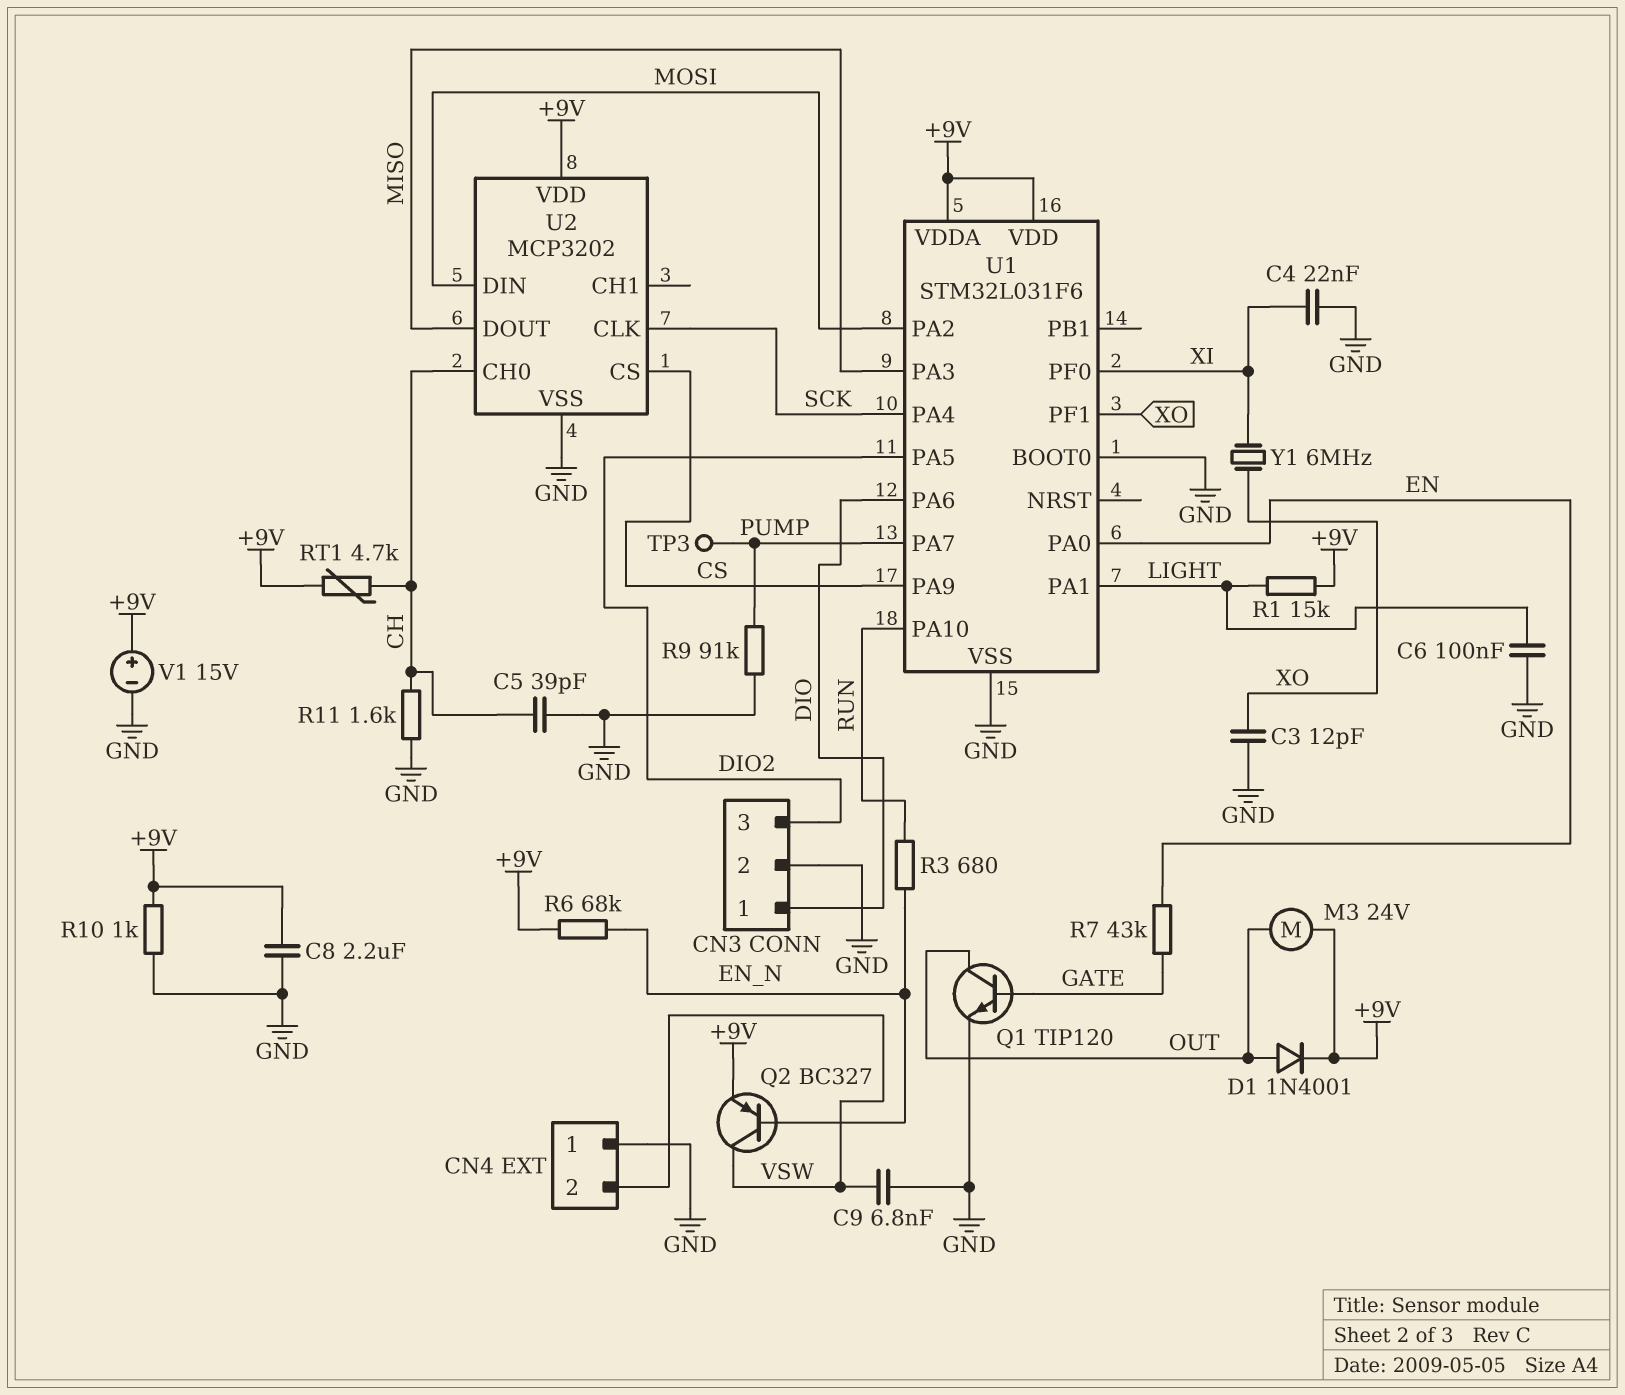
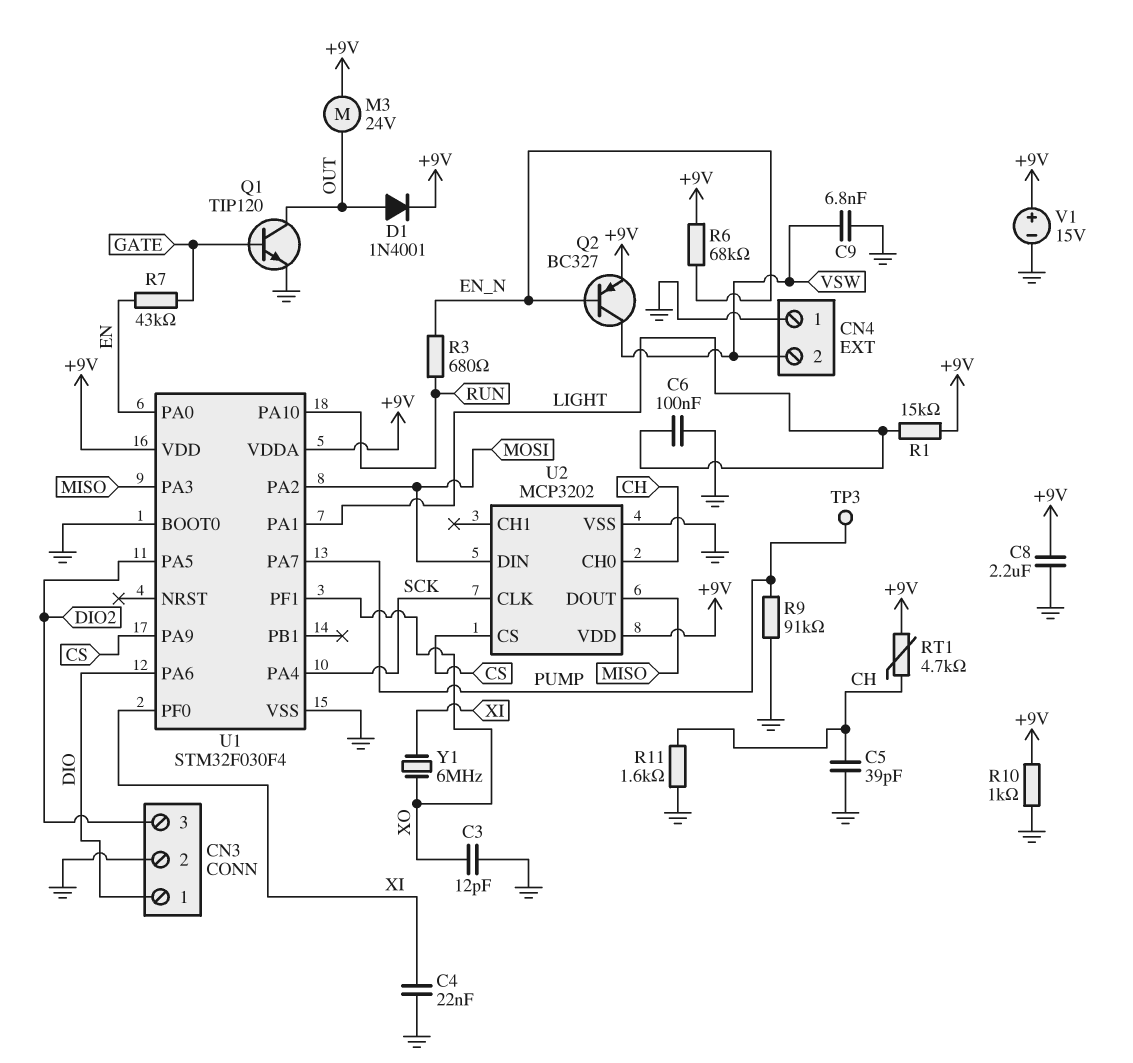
U1: STM32L031F6 -> STM32F030F4

